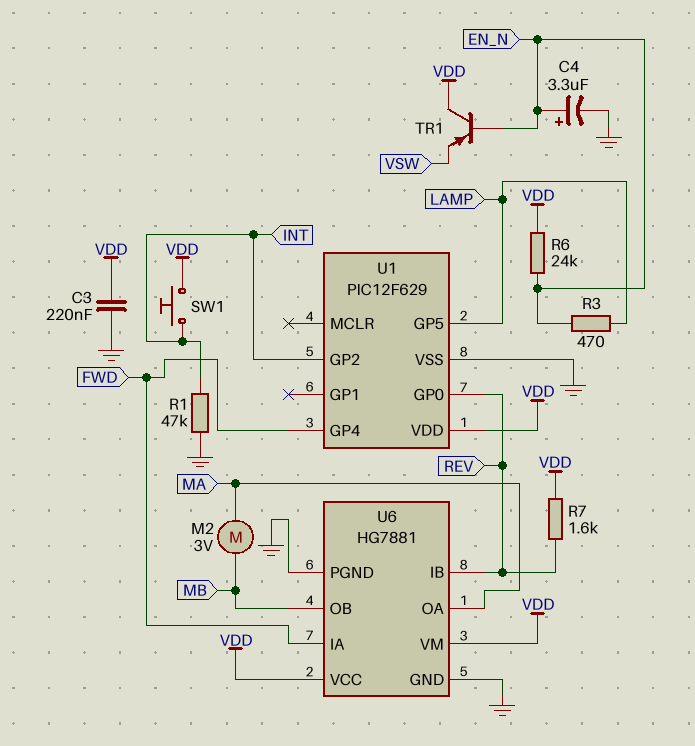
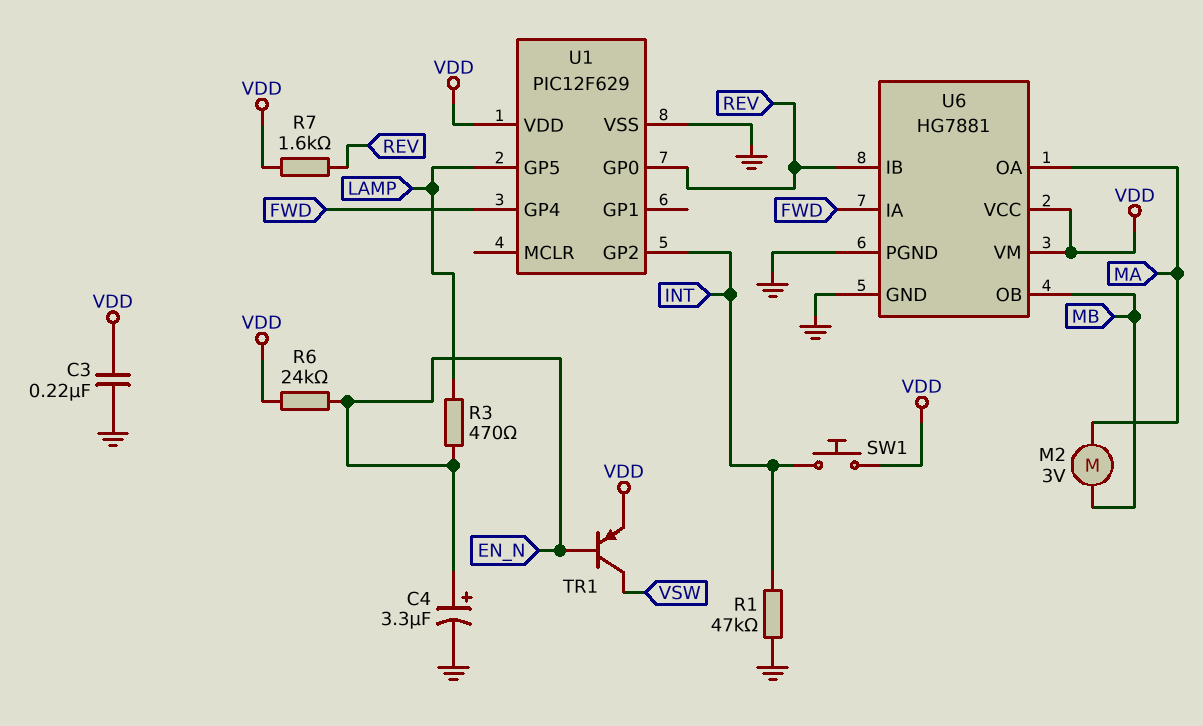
TR1: PNP (B EN_N, C VDD, E VSW) -> PNP (B EN_N, C VSW, E VDD)

